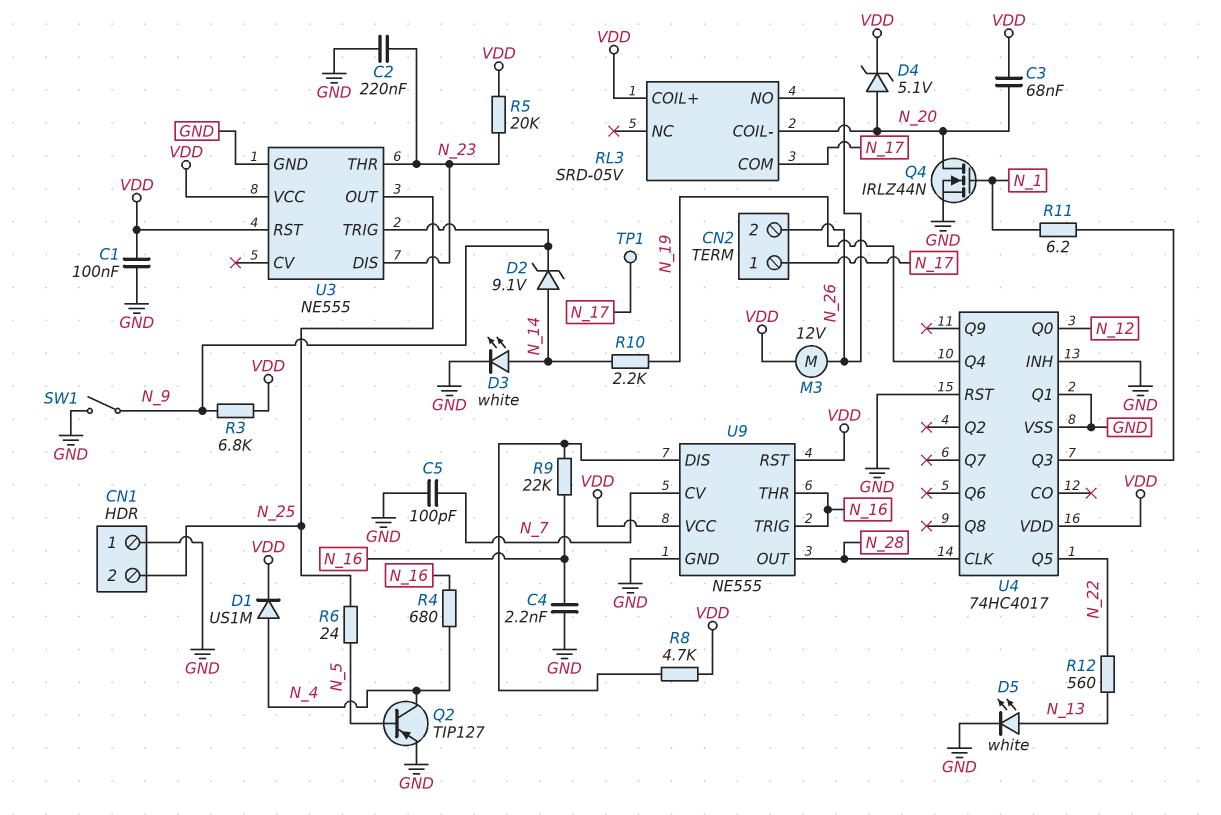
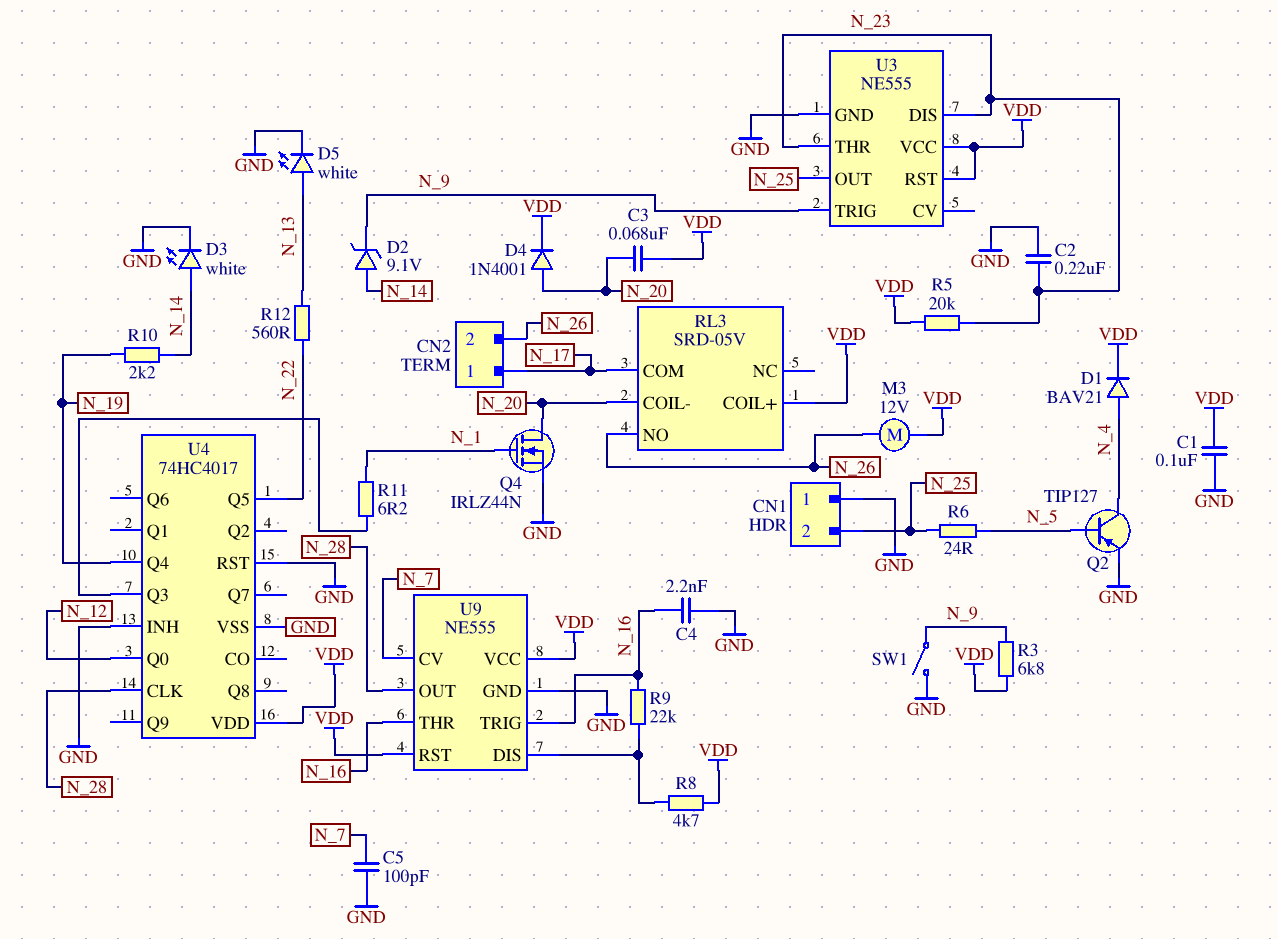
D1: diode US1M (A N_4, K VDD) -> diode BAV21 (A N_4, K VDD)
D4: zener 5.1V (A N_20, K VDD) -> diode 1N4001 (A N_20, K VDD)
R4: 680 (N_4, N_16) -> none
TP1: test point (N_17) -> none
U4 pin Q1: GND -> none

